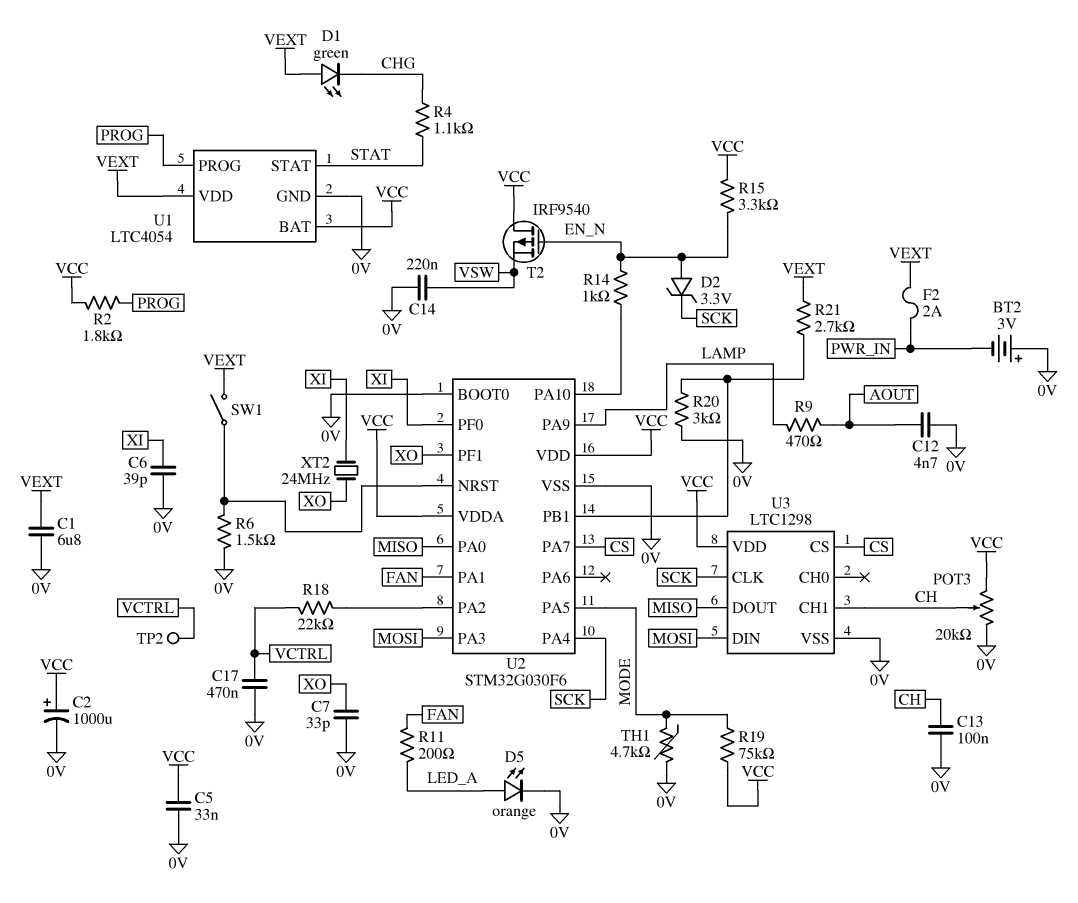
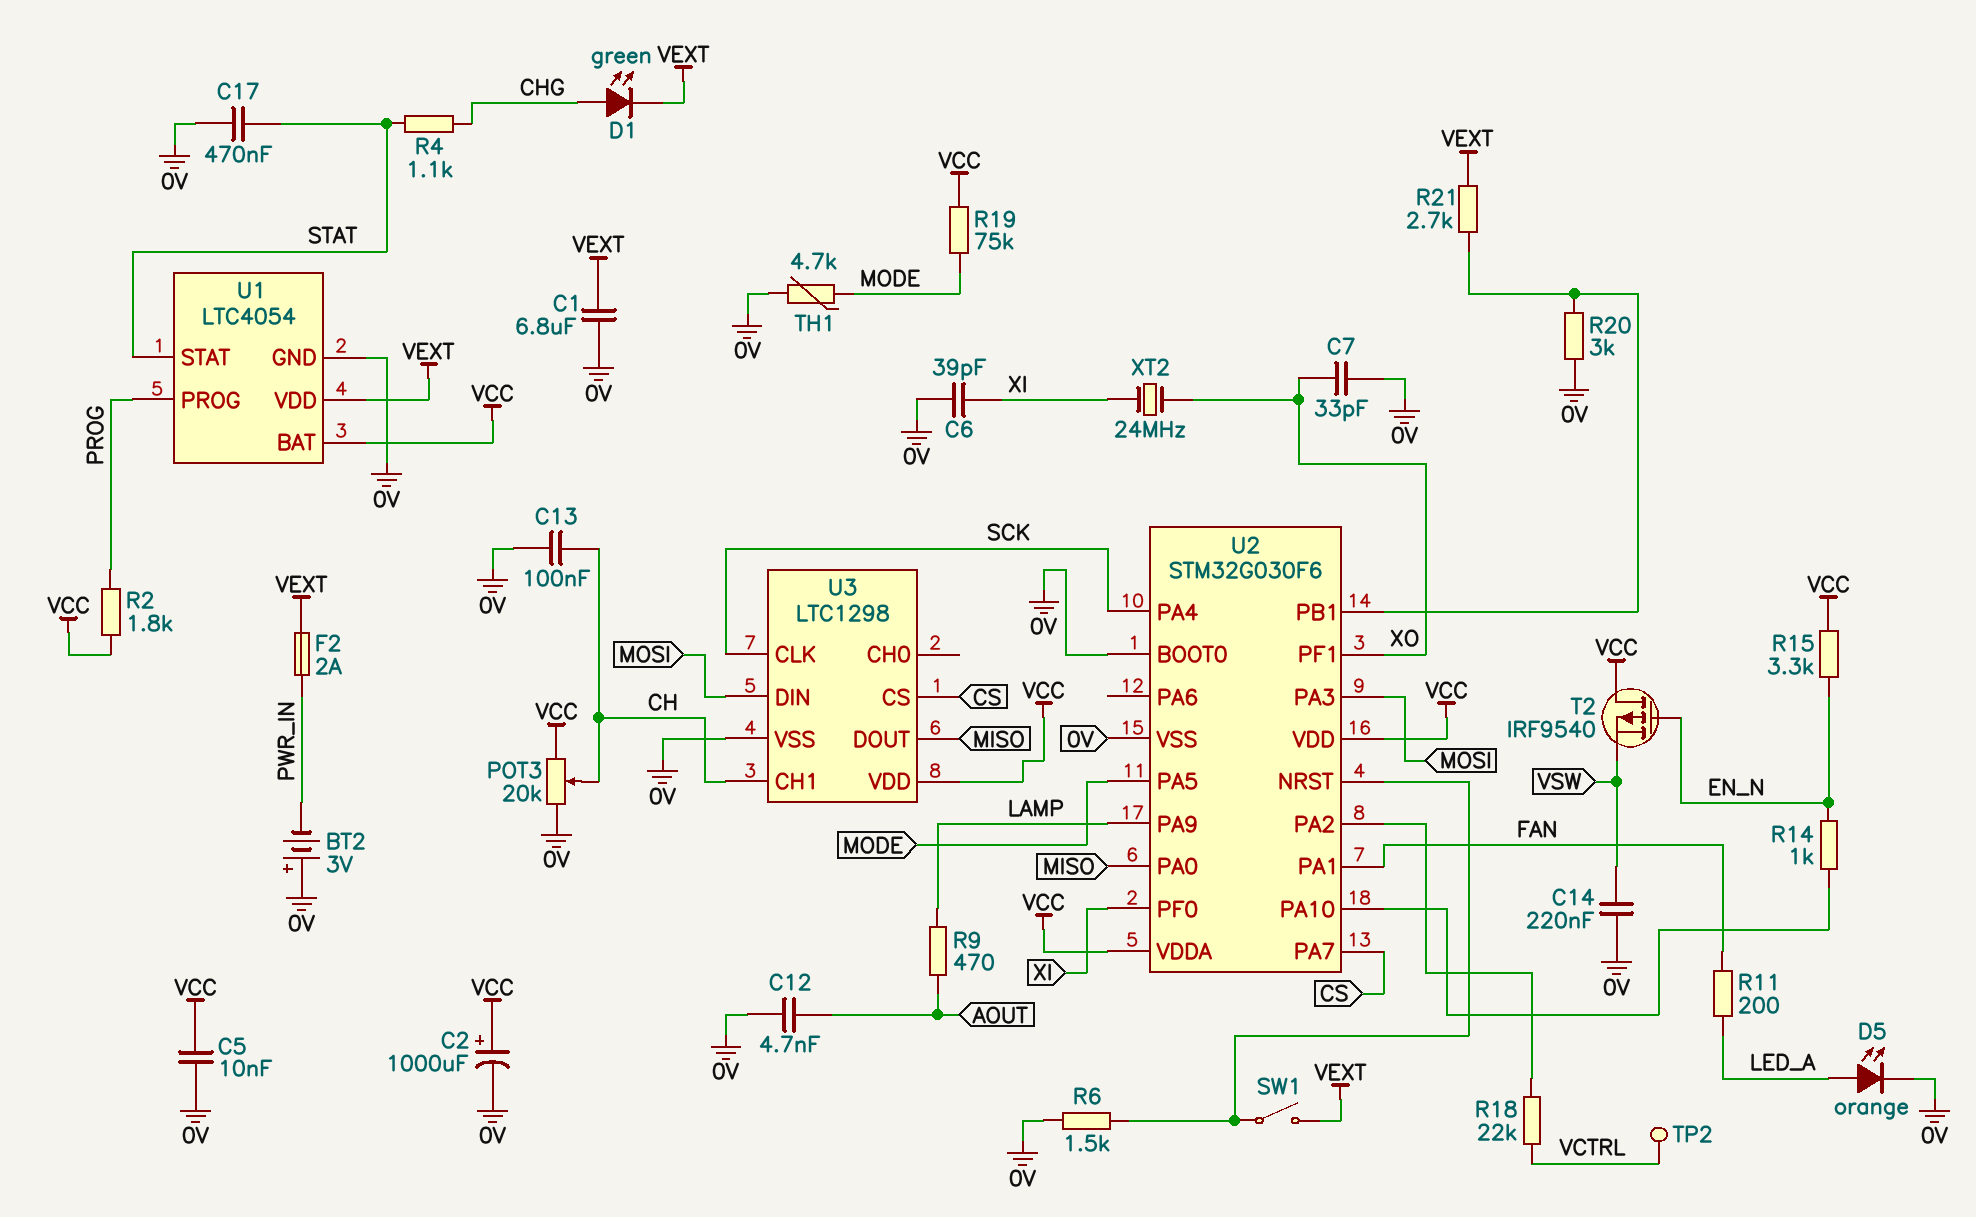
C5: 33nF (0V, VCC) -> 10nF (0V, VCC)
C17: 470nF (0V, VCTRL) -> 470nF (0V, STAT)
D1: LED green (A VEXT, K CHG) -> LED green (A CHG, K VEXT)
D2: zener 3.3V (A EN_N, K SCK) -> none

